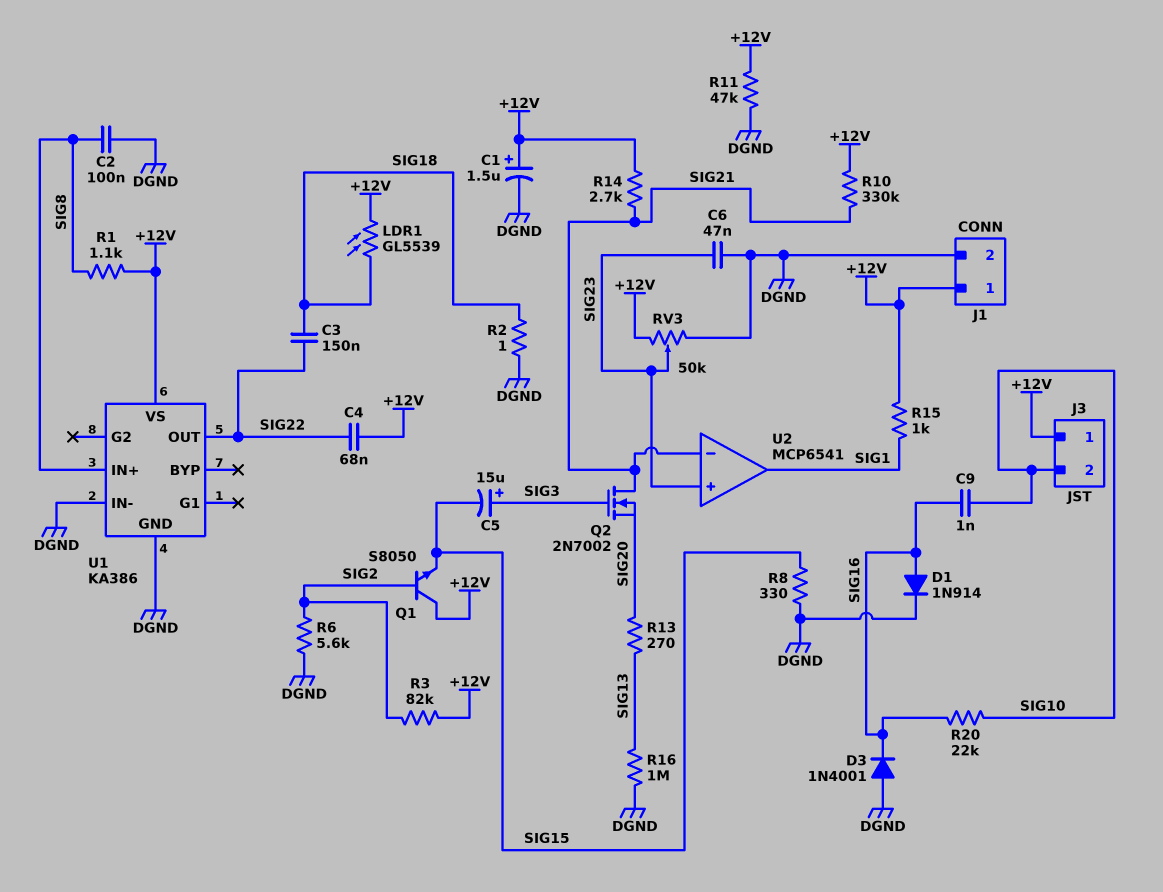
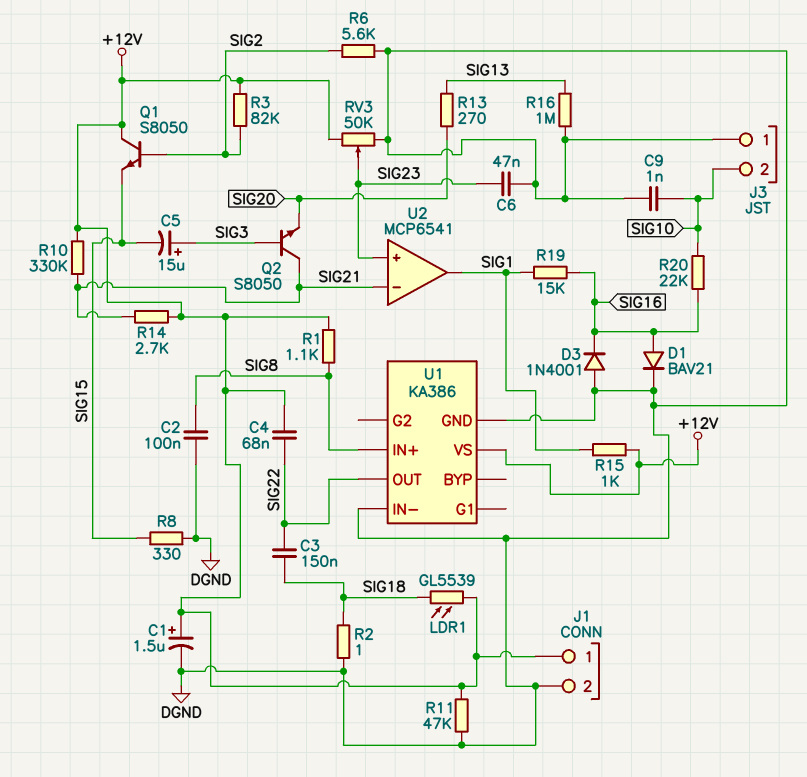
C9: 1nF (SIG10, SIG16) -> 1nF (DGND, SIG10)
D1: diode 1N914 (A SIG16, K DGND) -> diode BAV21 (A SIG16, K DGND)
J3 pin 1: +12V -> DGND
Q2: NMOS 2N7002 (G SIG3, D SIG21, S SIG20) -> NPN S8050 (B SIG3, C SIG21, E SIG20)
R19: none -> 15k (SIG1, SIG16)

